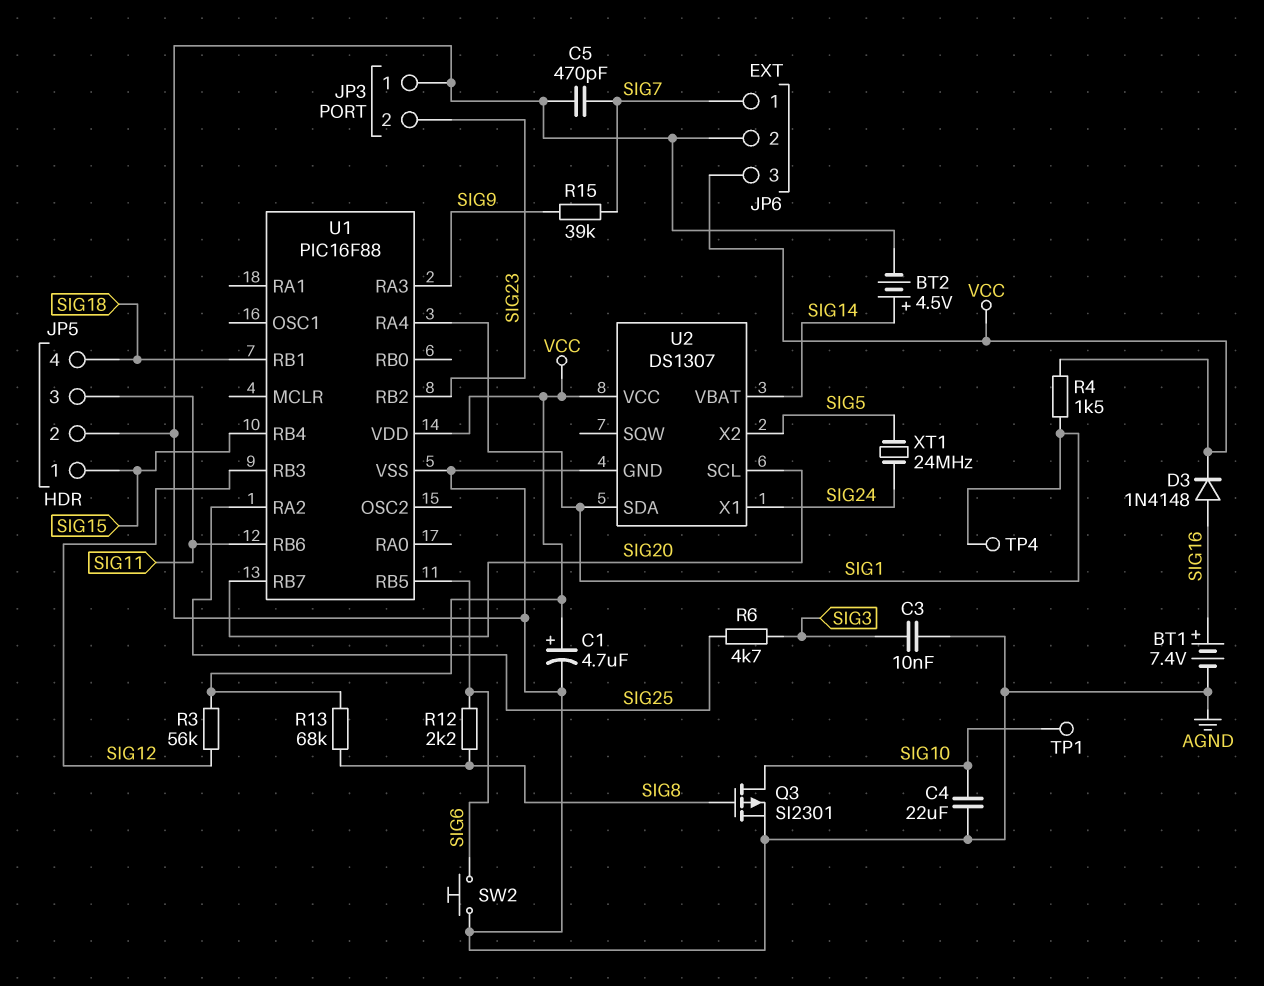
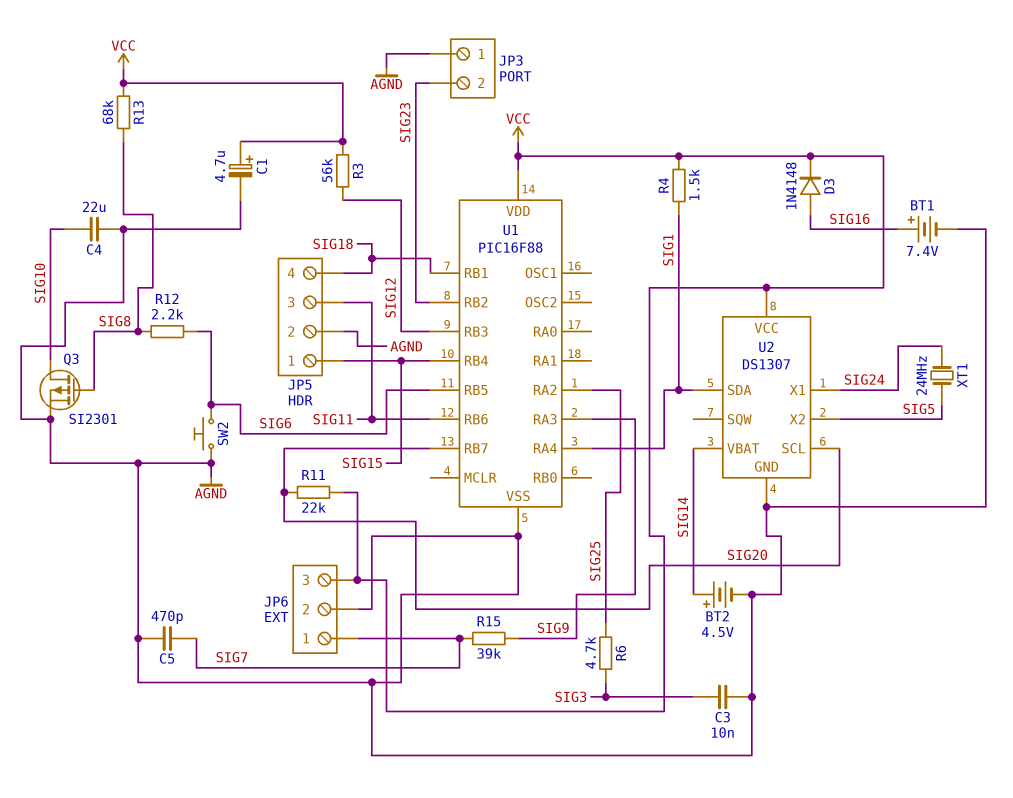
R11: none -> 22k (SIG20, VCC)
TP1: test point (SIG10) -> none
TP4: test point (SIG1) -> none

